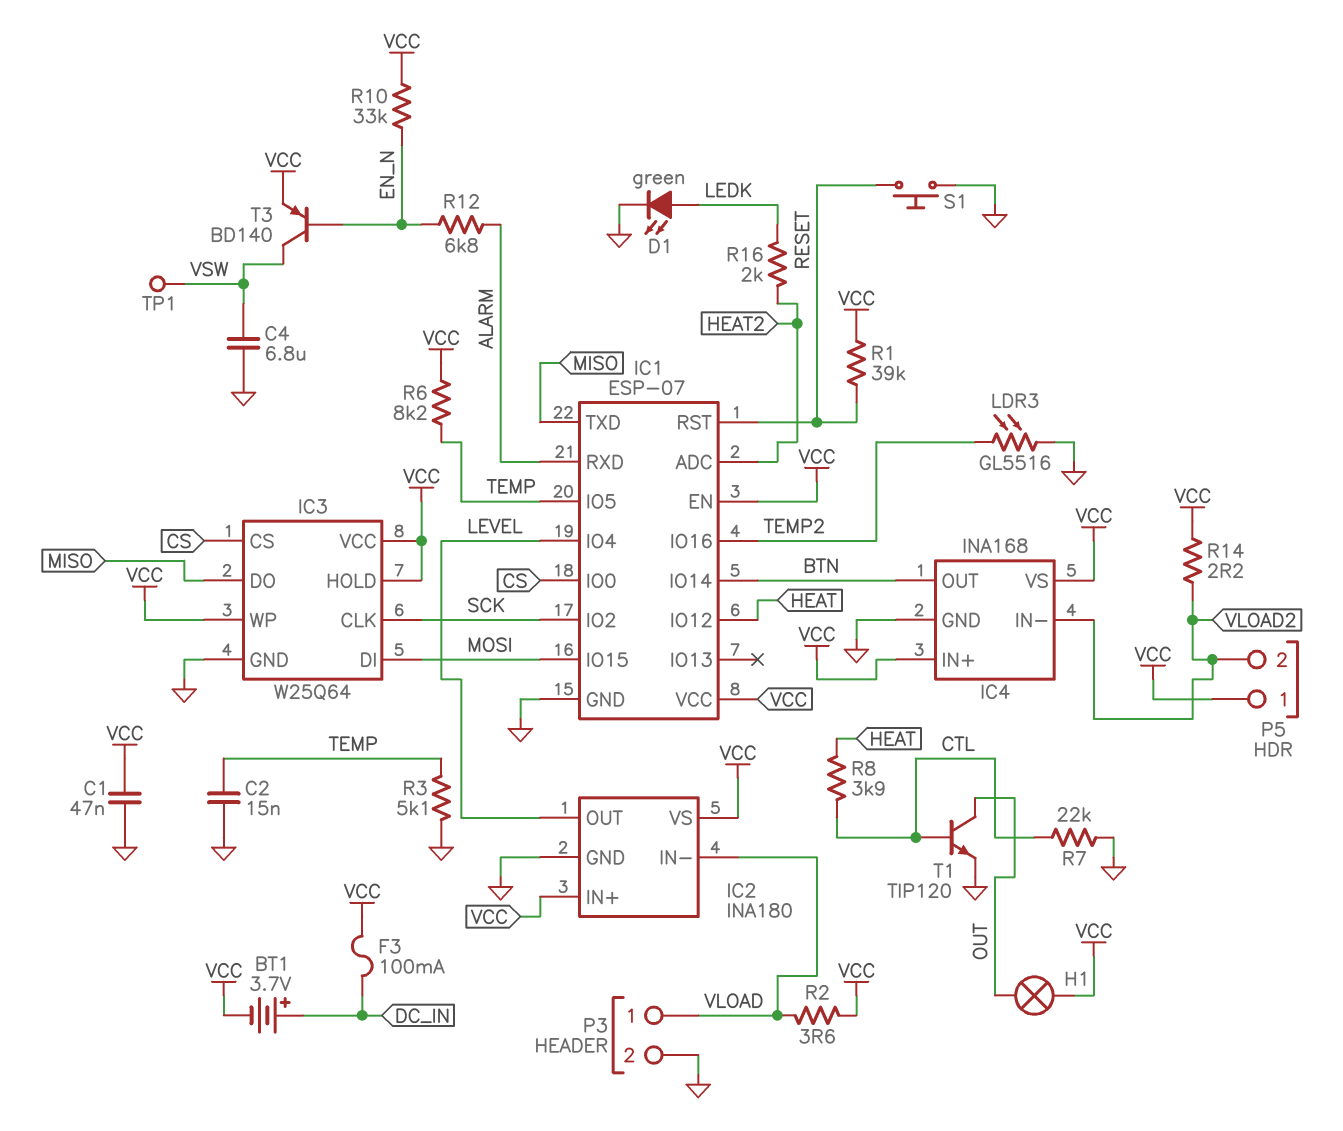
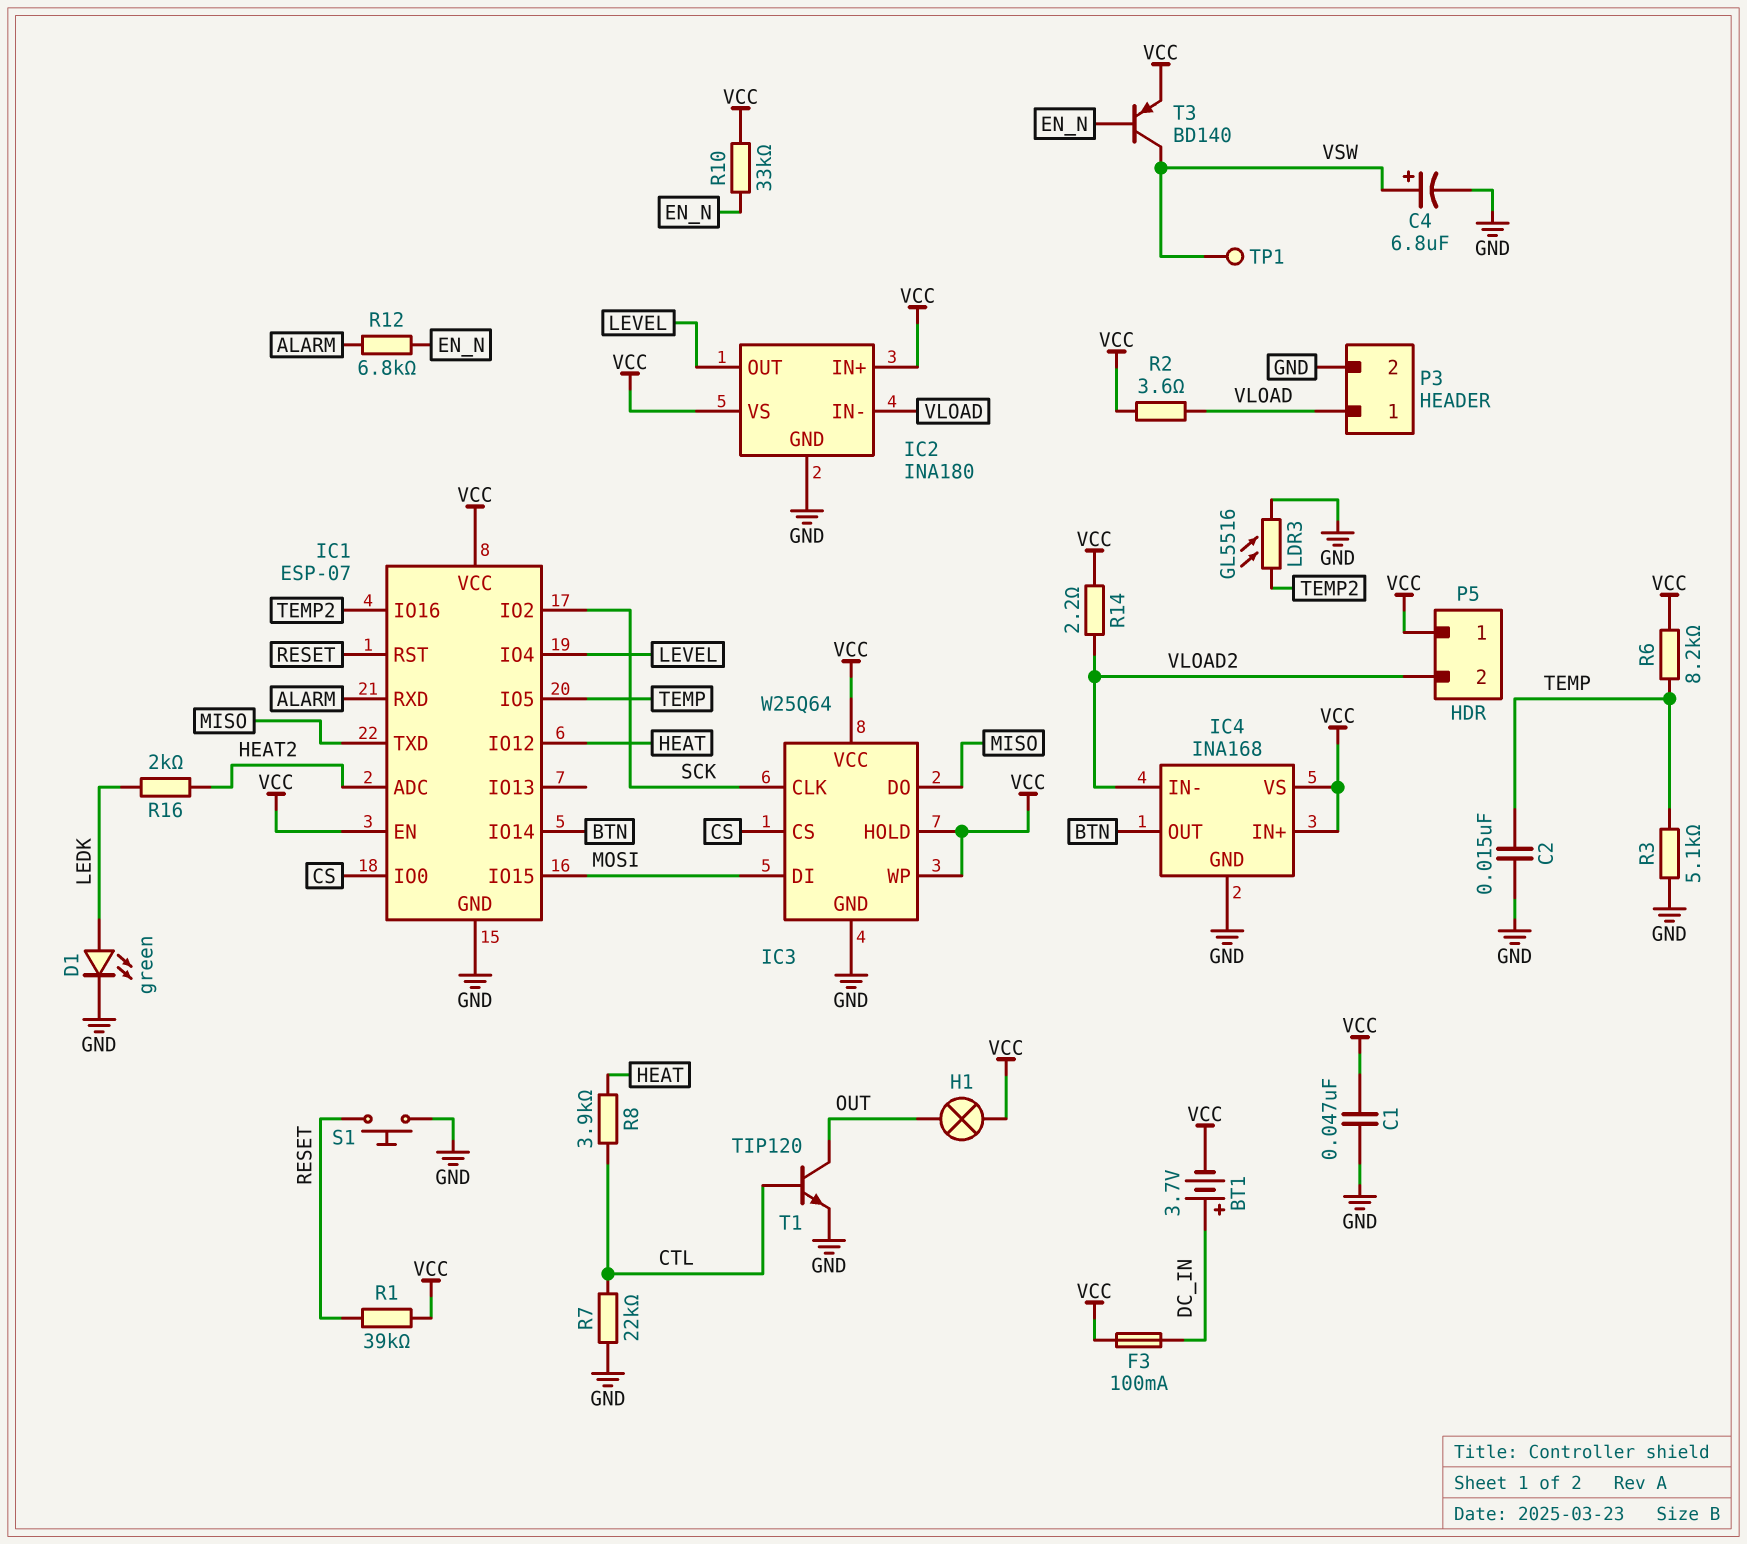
C4: 6.8uF (GND, VSW) -> 6.8uF (plus VSW, minus GND)

